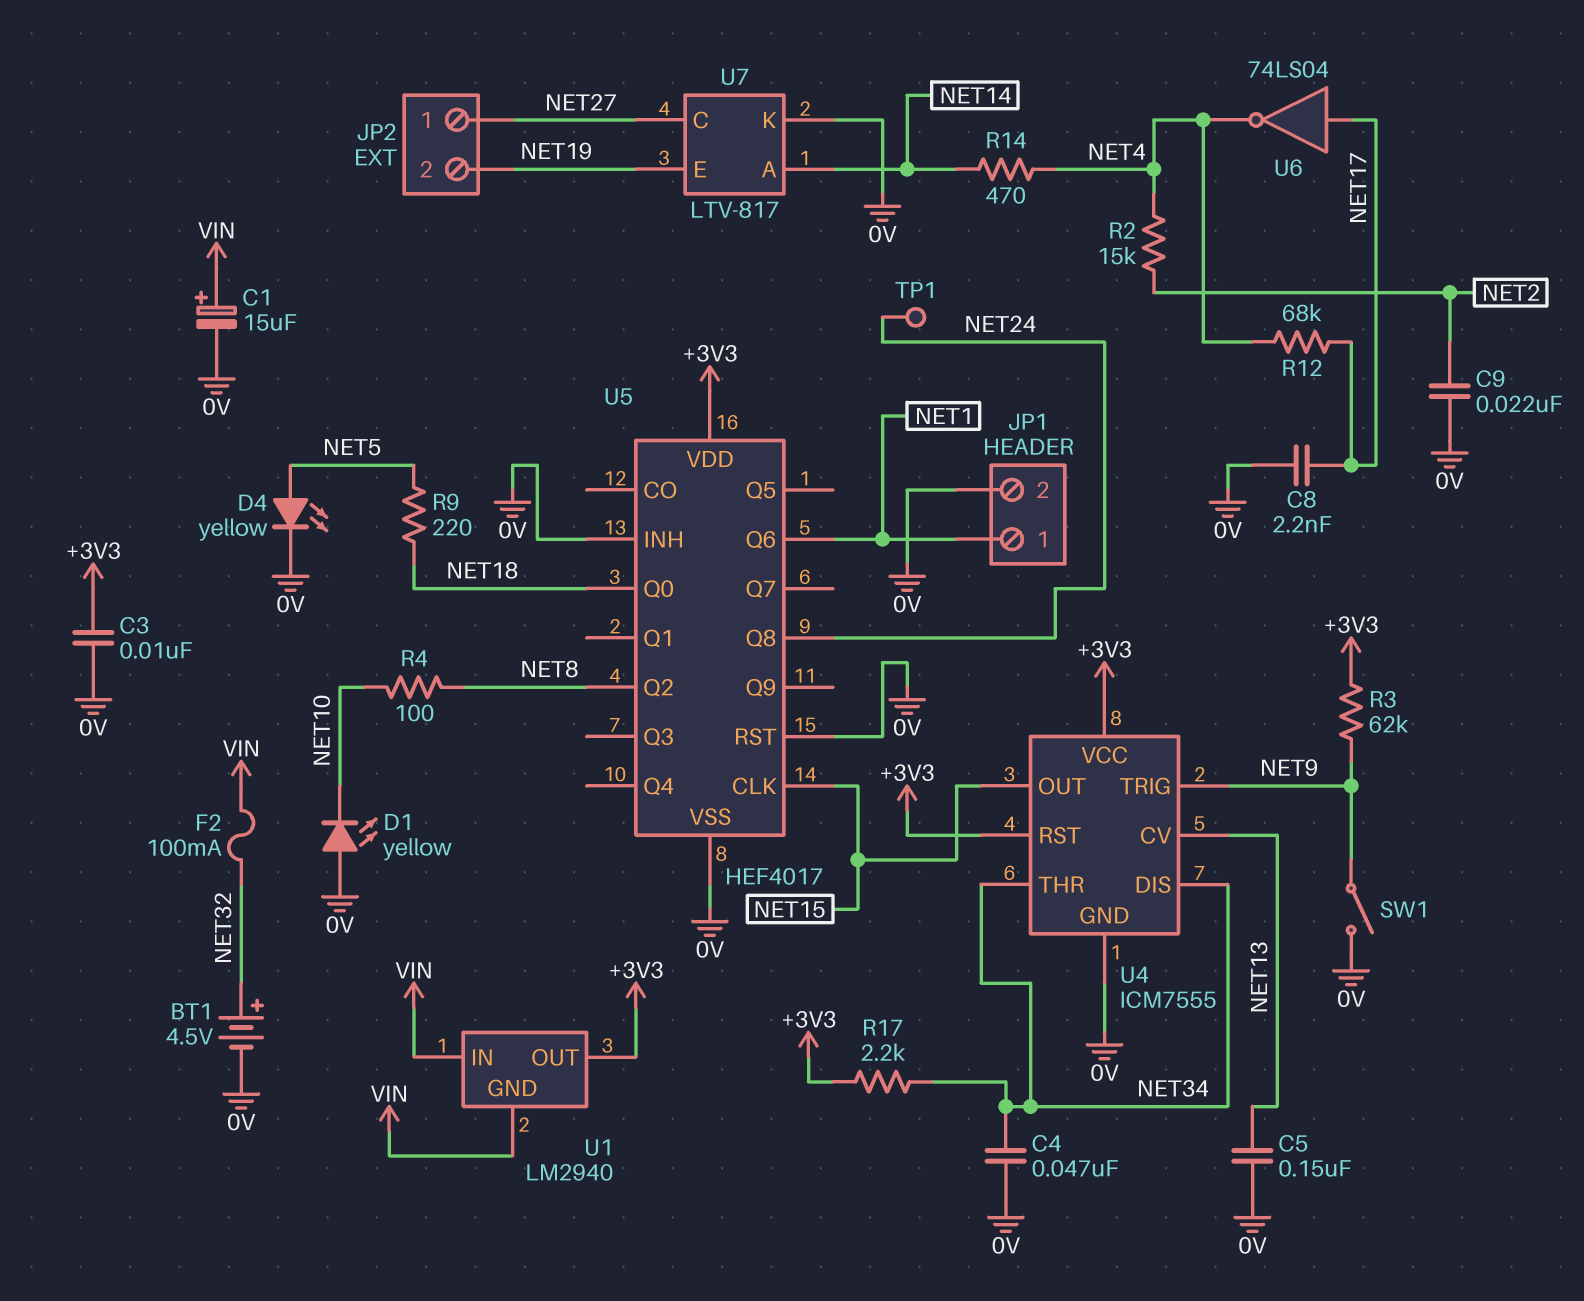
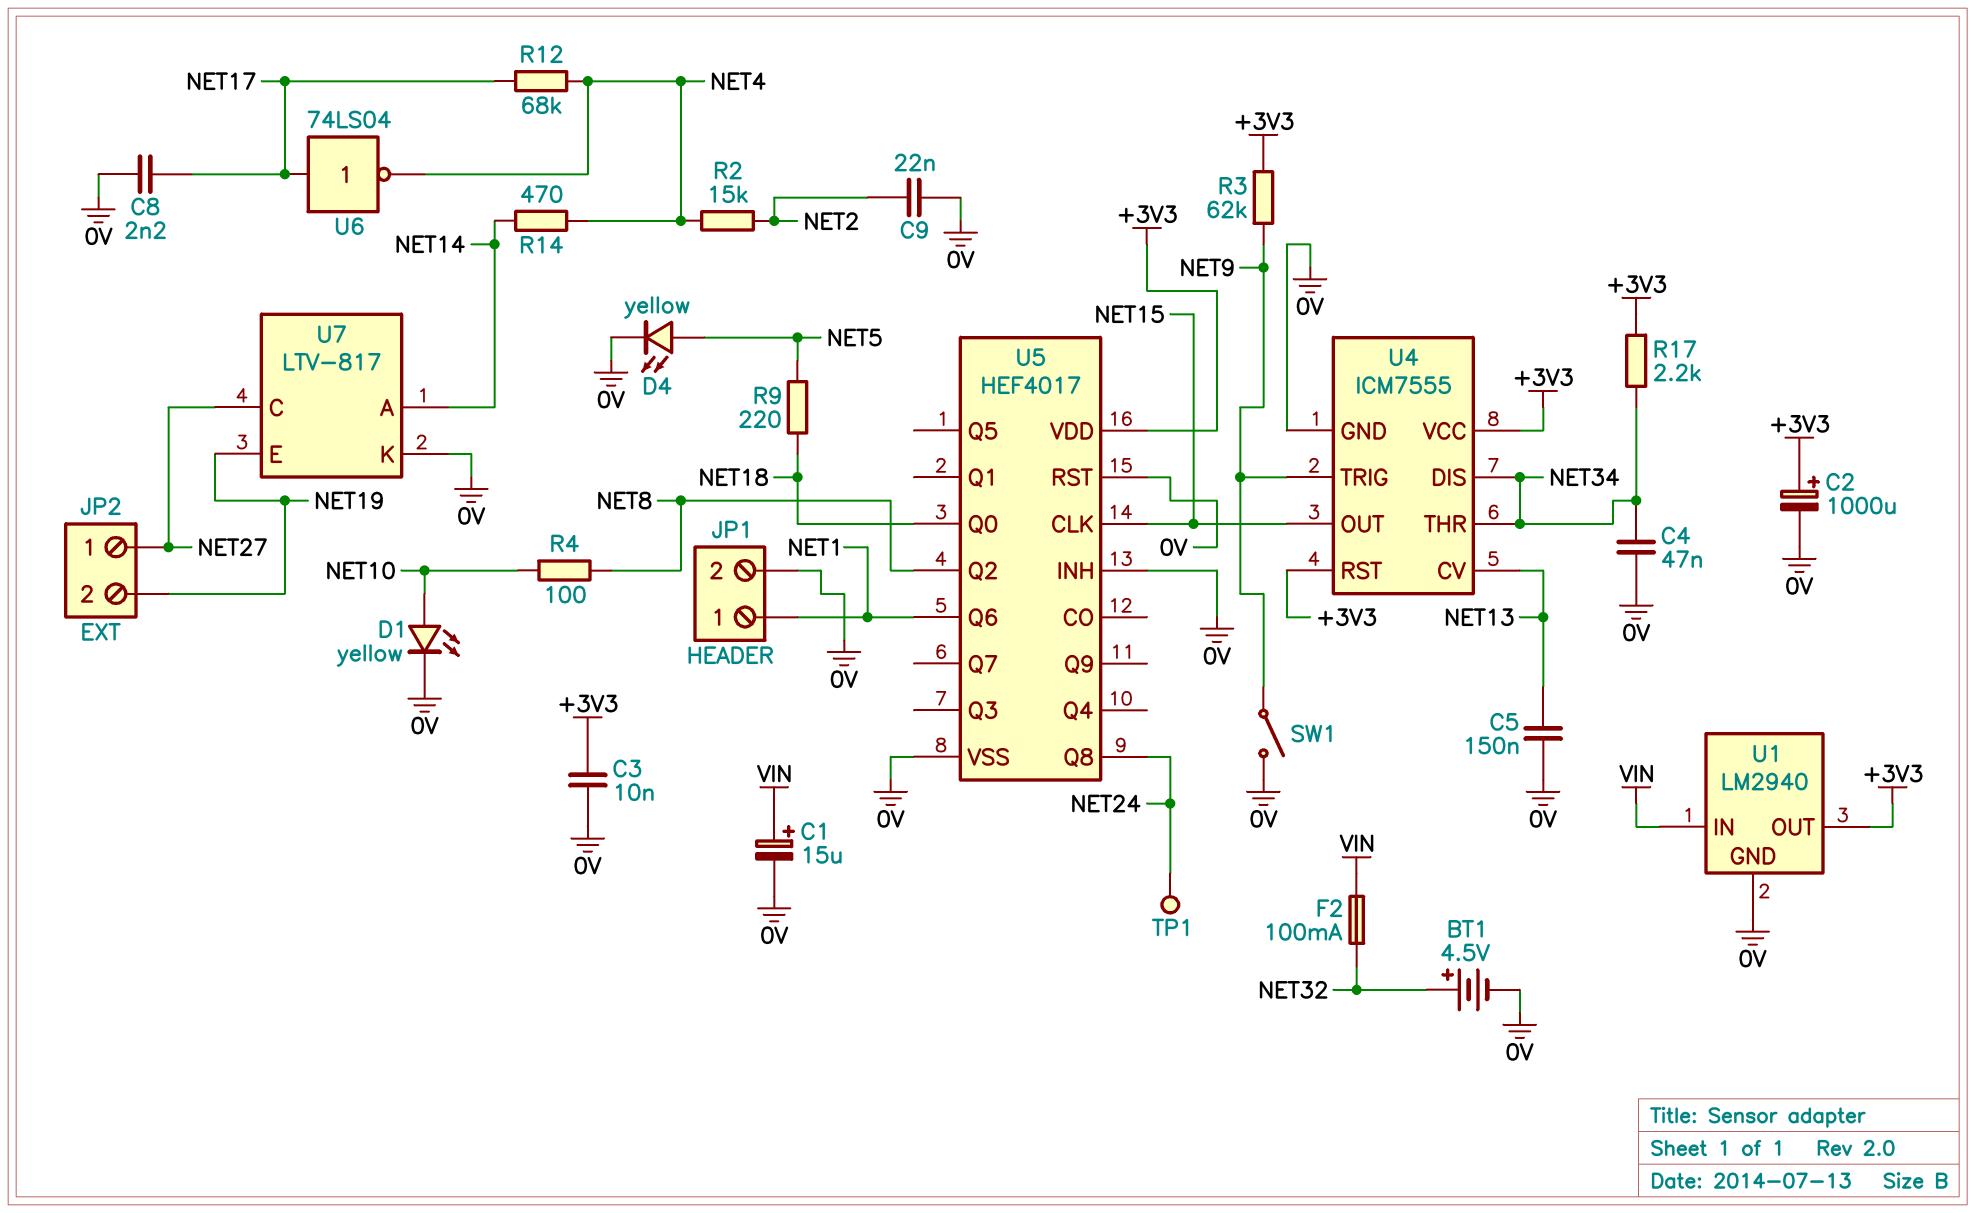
C2: none -> 1000uF (plus +3V3, minus 0V)
D1: LED yellow (A 0V, K NET10) -> LED yellow (A NET10, K 0V)
U1 pin GND: VIN -> 0V

